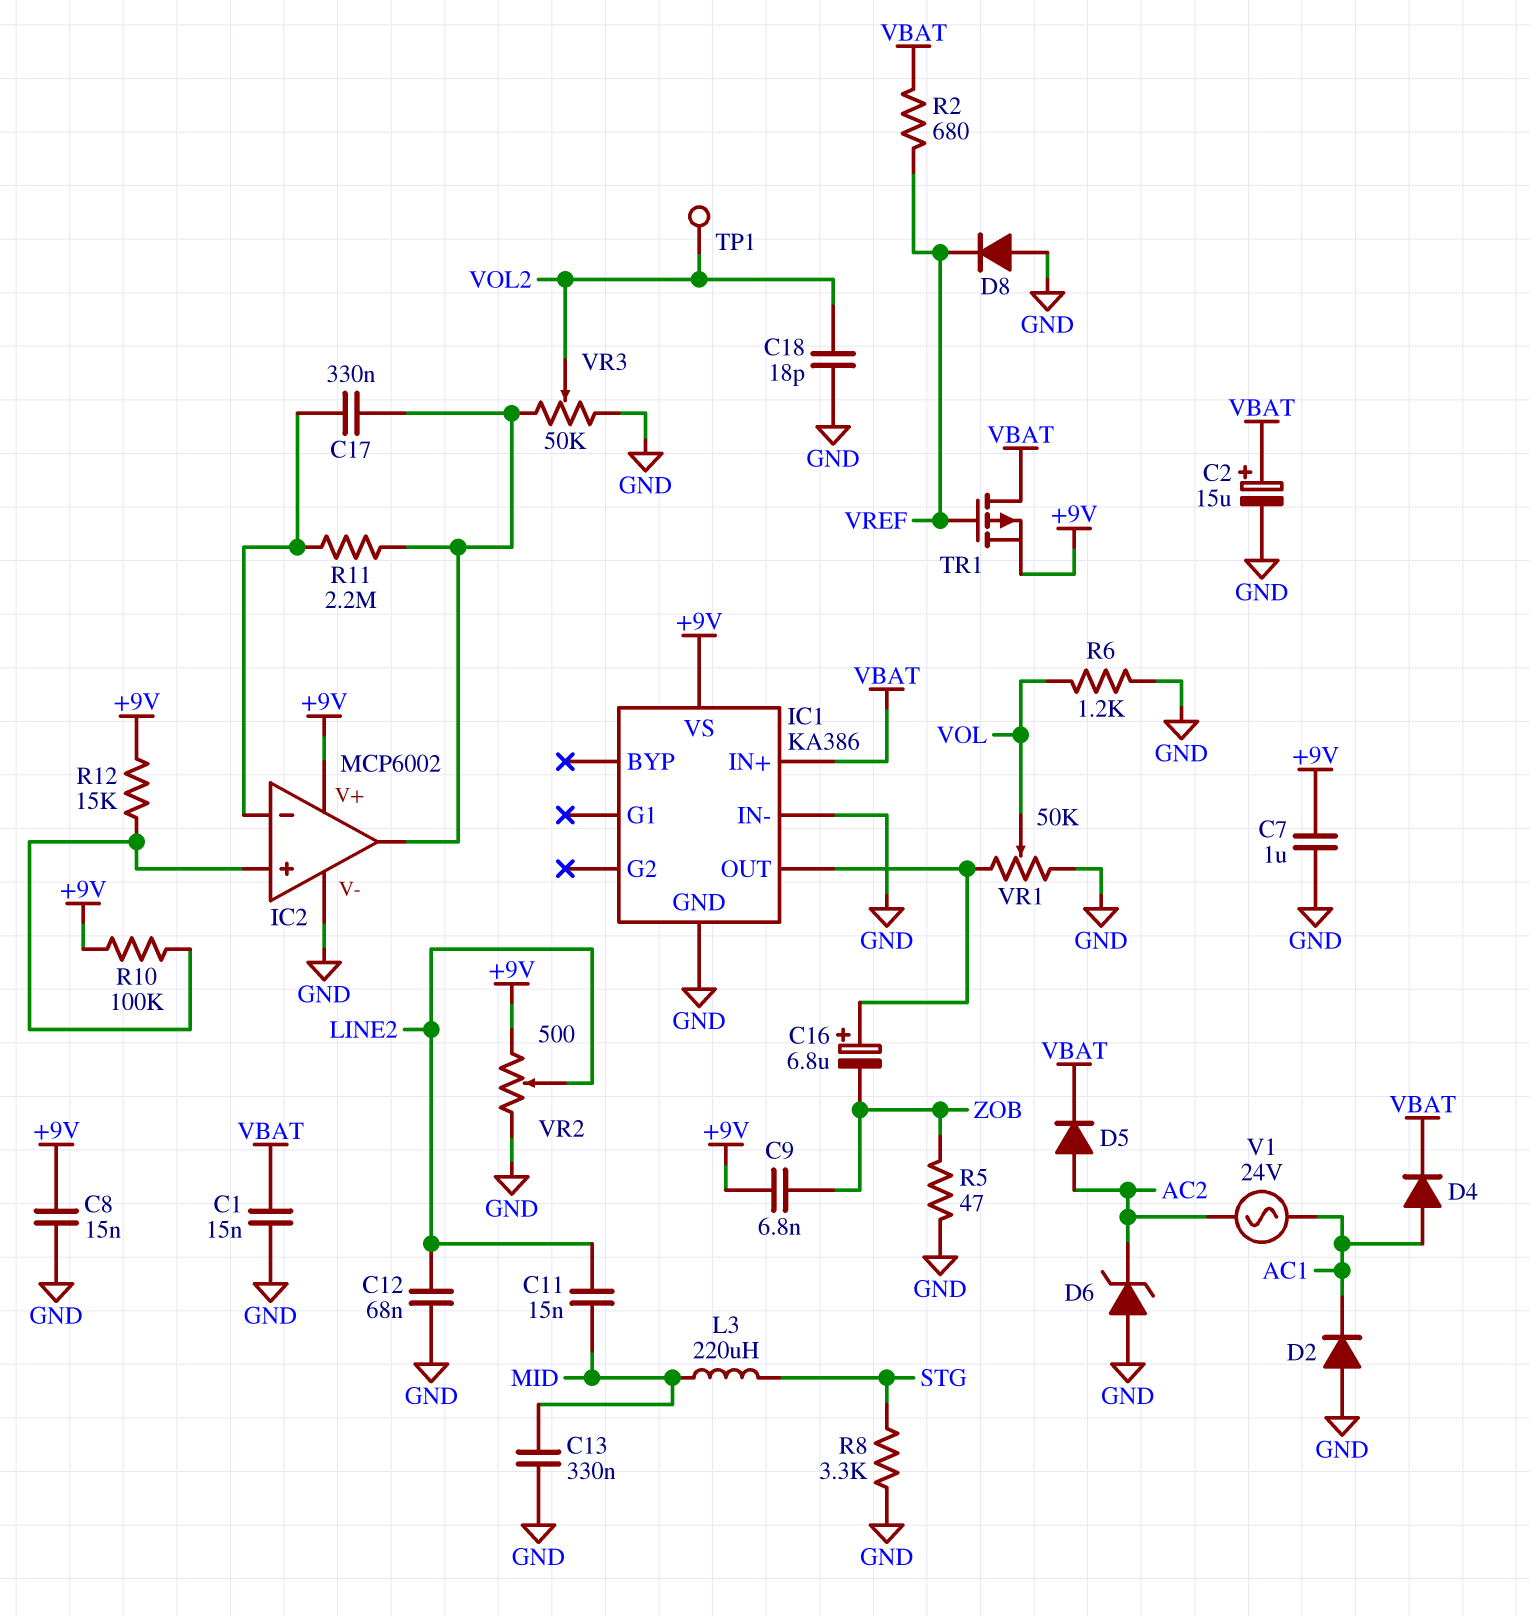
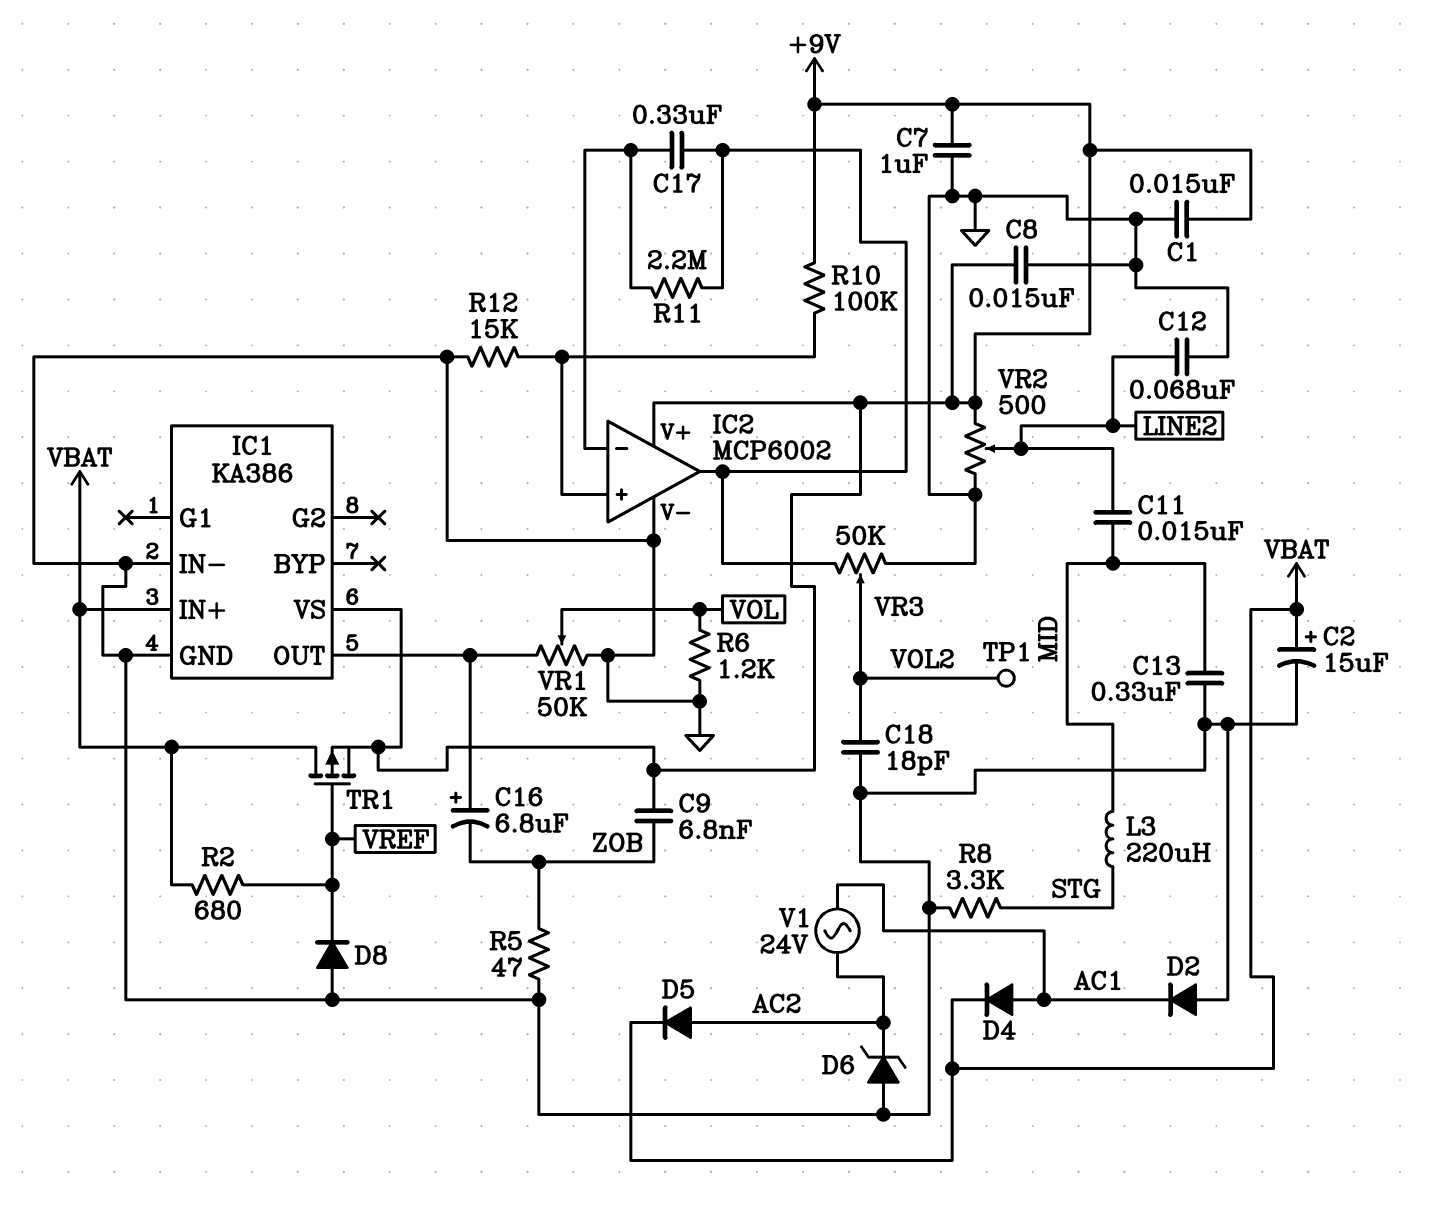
C1: 15nF (GND, VBAT) -> 15nF (+9V, GND)
R12: 15k (+9V, IC2/in+) -> 15k (GND, IC2/in+)

